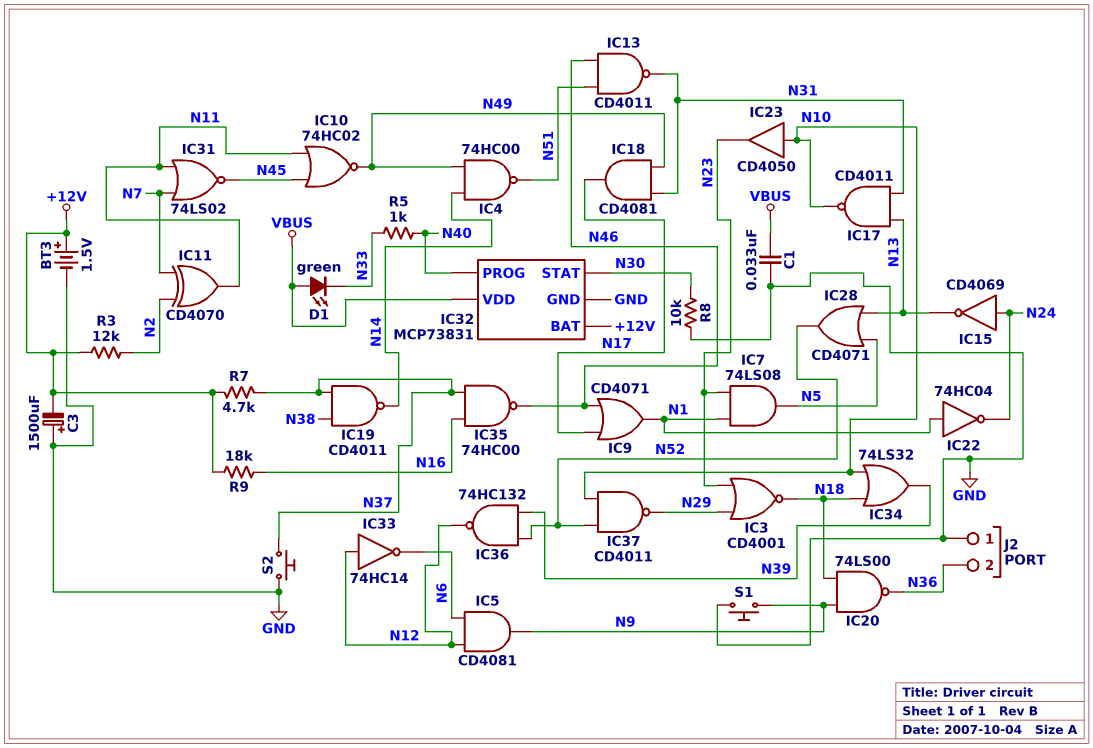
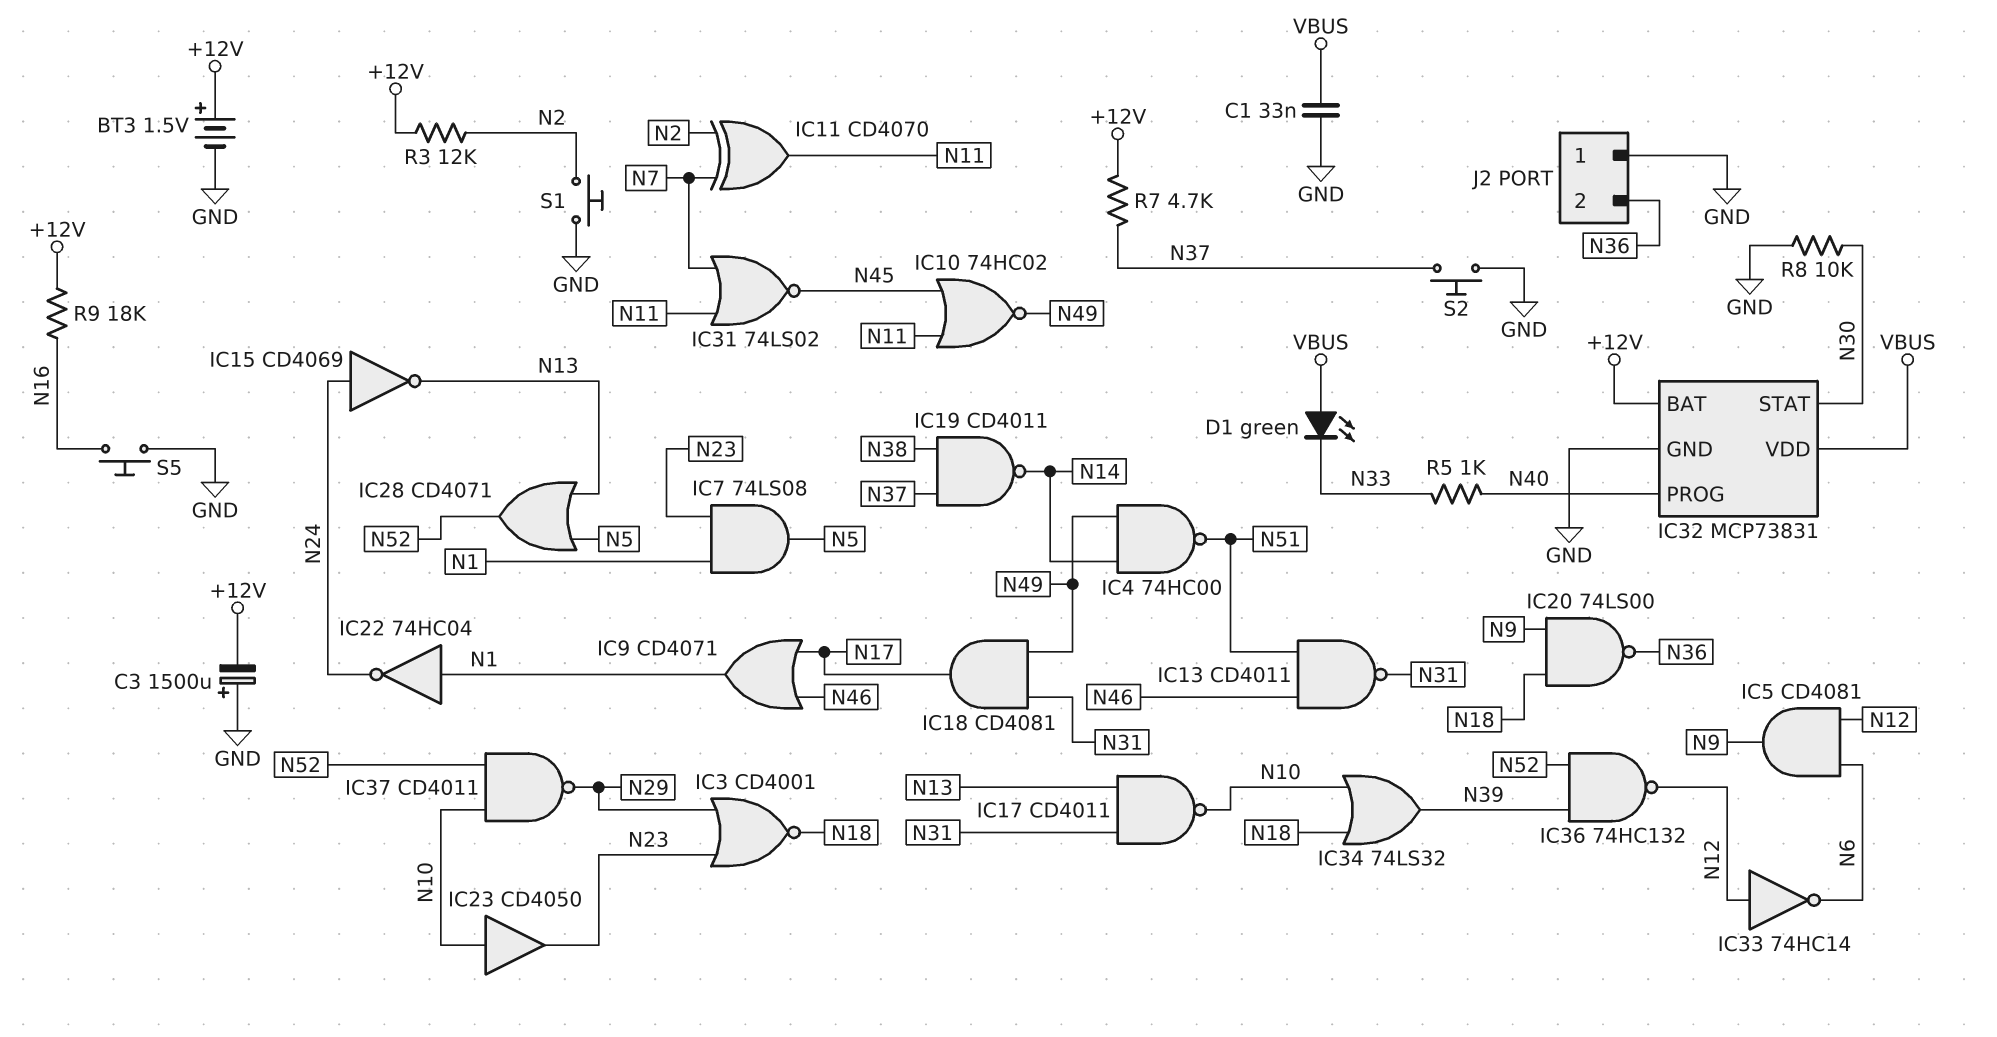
IC35: NAND 74HC00 (in N16, in N37, out N46) -> none
S1: button (GND, N9) -> button (GND, N2)
S5: none -> button (GND, N16)

